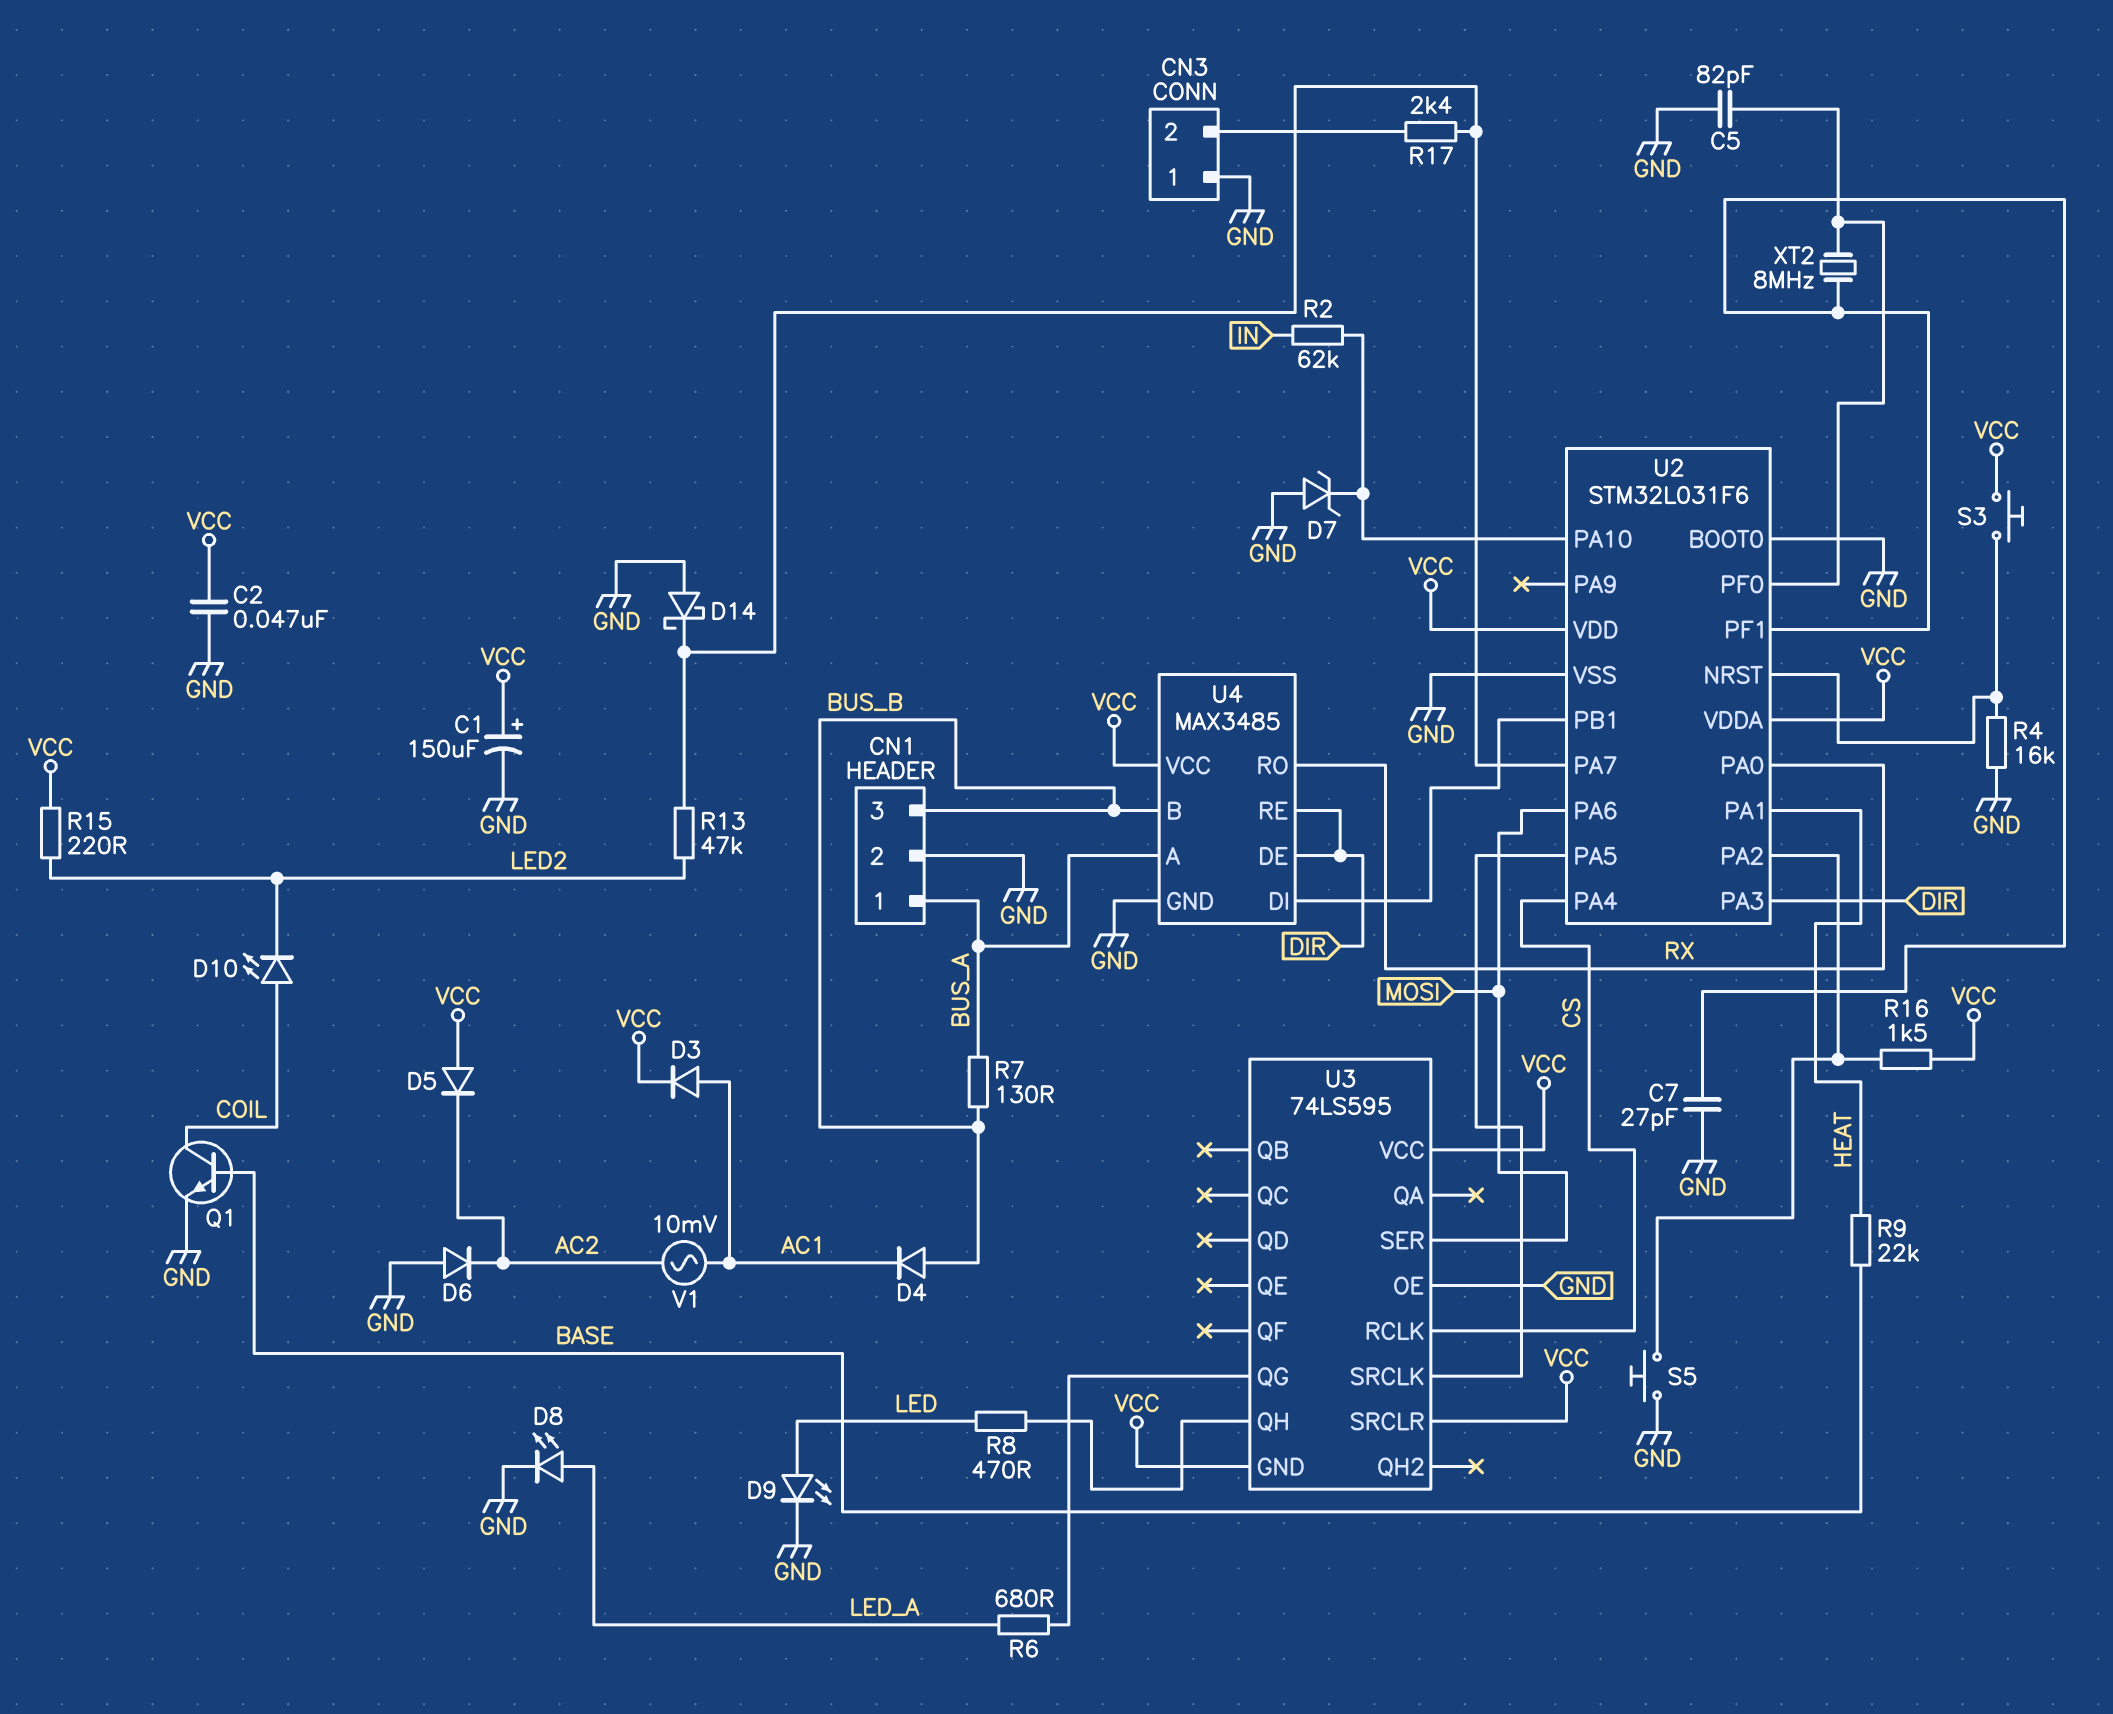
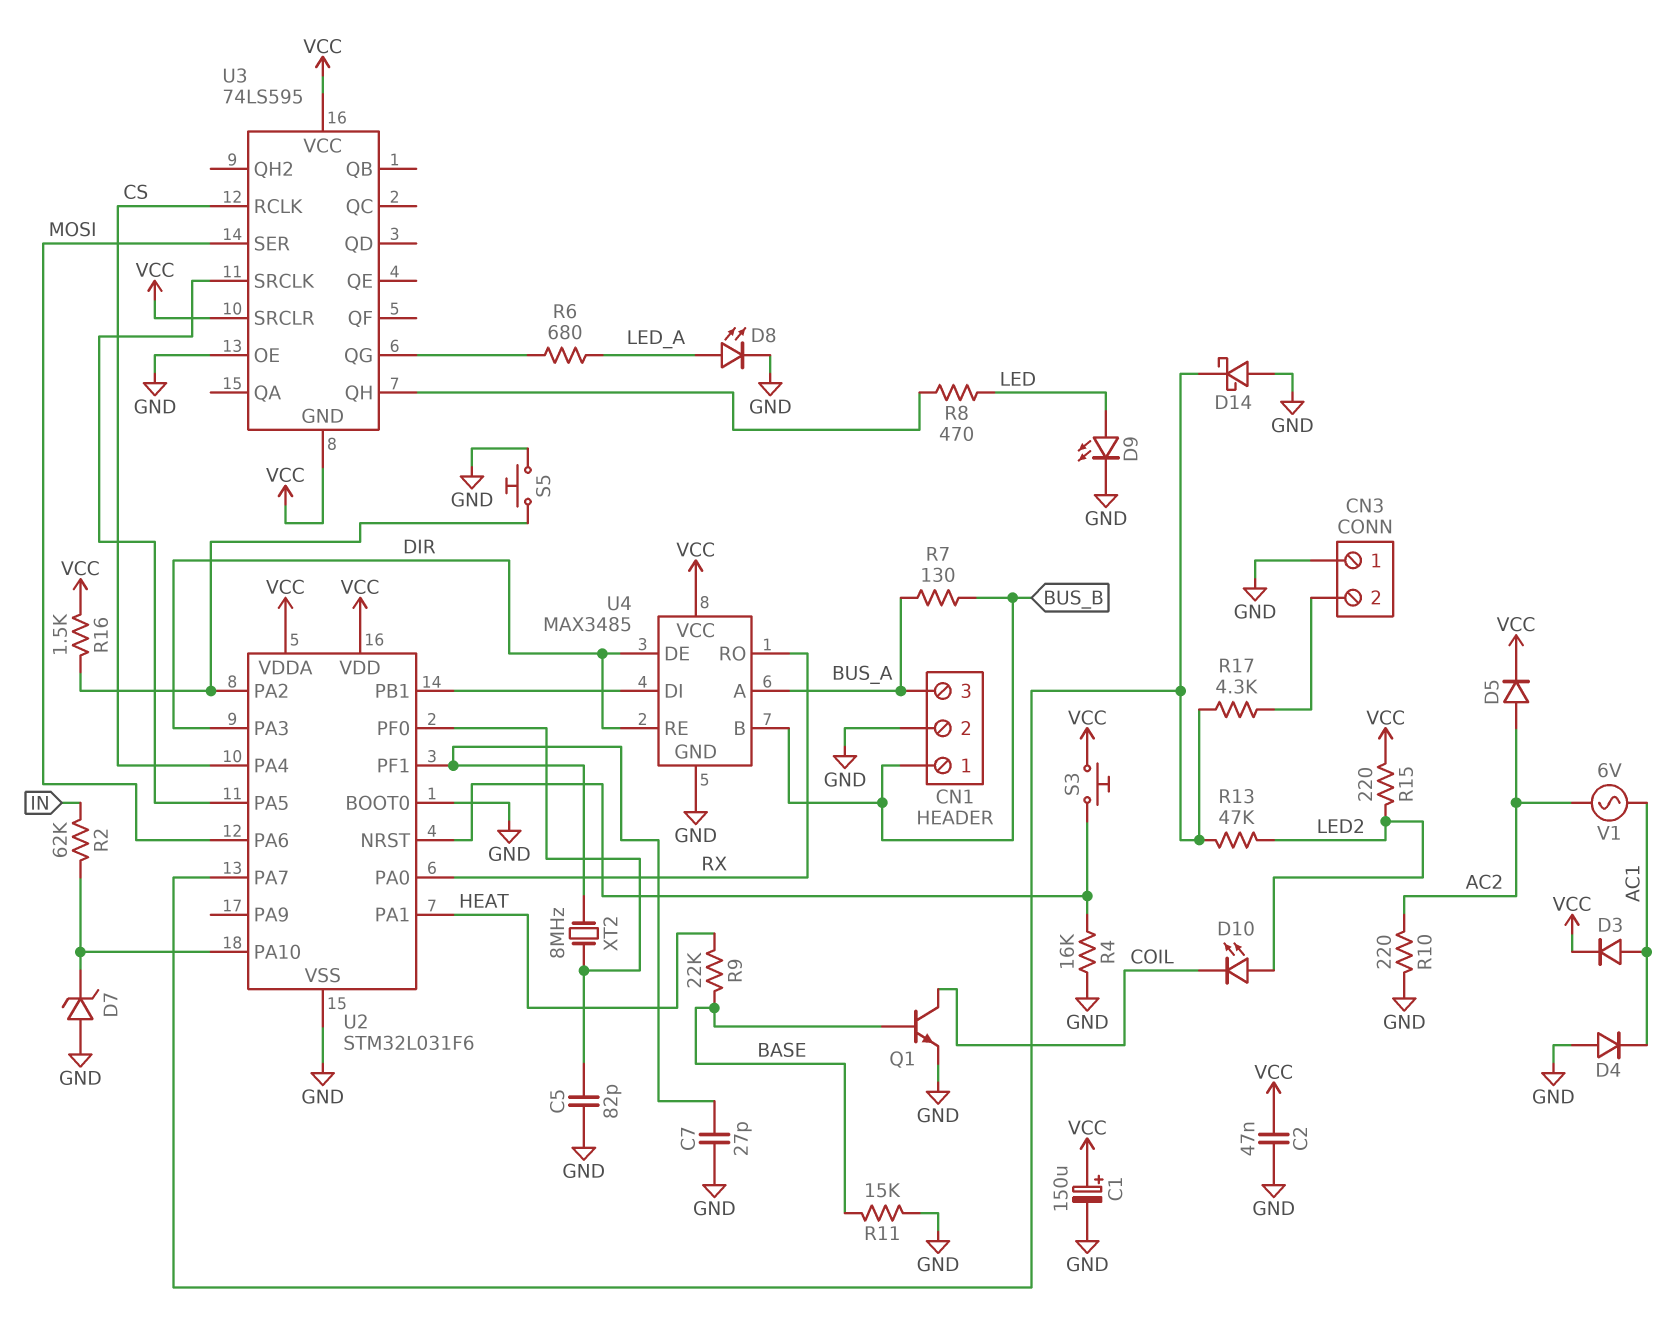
CN1 pin 1: BUS_A -> BUS_B
CN1 pin 3: BUS_B -> BUS_A
D4: diode (A BUS_B, K AC1) -> diode (A GND, K AC1)
D5: diode (A VCC, K AC2) -> diode (A AC2, K VCC)
D6: diode (A GND, K AC2) -> none
D10: LED (A COIL, K LED2) -> LED (A LED2, K COIL)
R10: none -> 220 (AC2, GND)
R11: none -> 15k (BASE, GND)
R17: 2.4k (CN3/2, U2/PA7) -> 4.3k (CN3/2, U2/PA7)
V1: AC 10mV (AC1, AC2) -> AC 6V (AC1, AC2)

